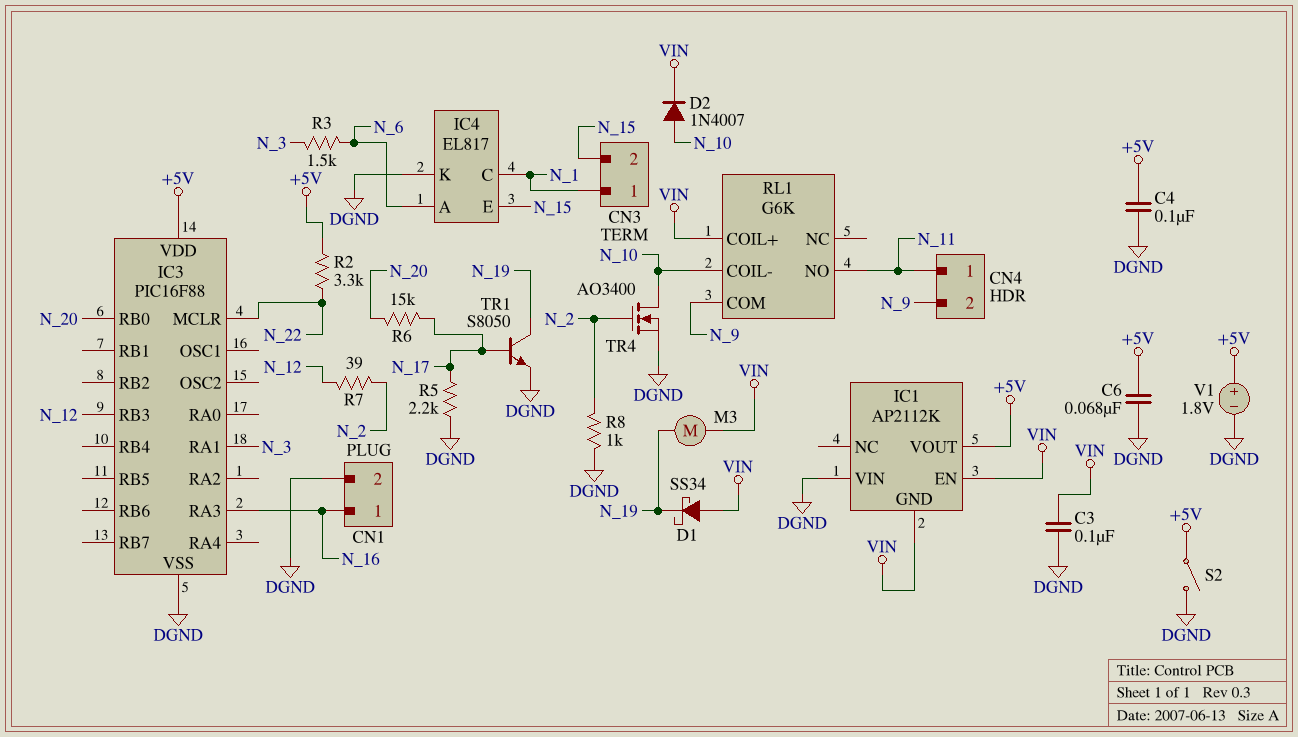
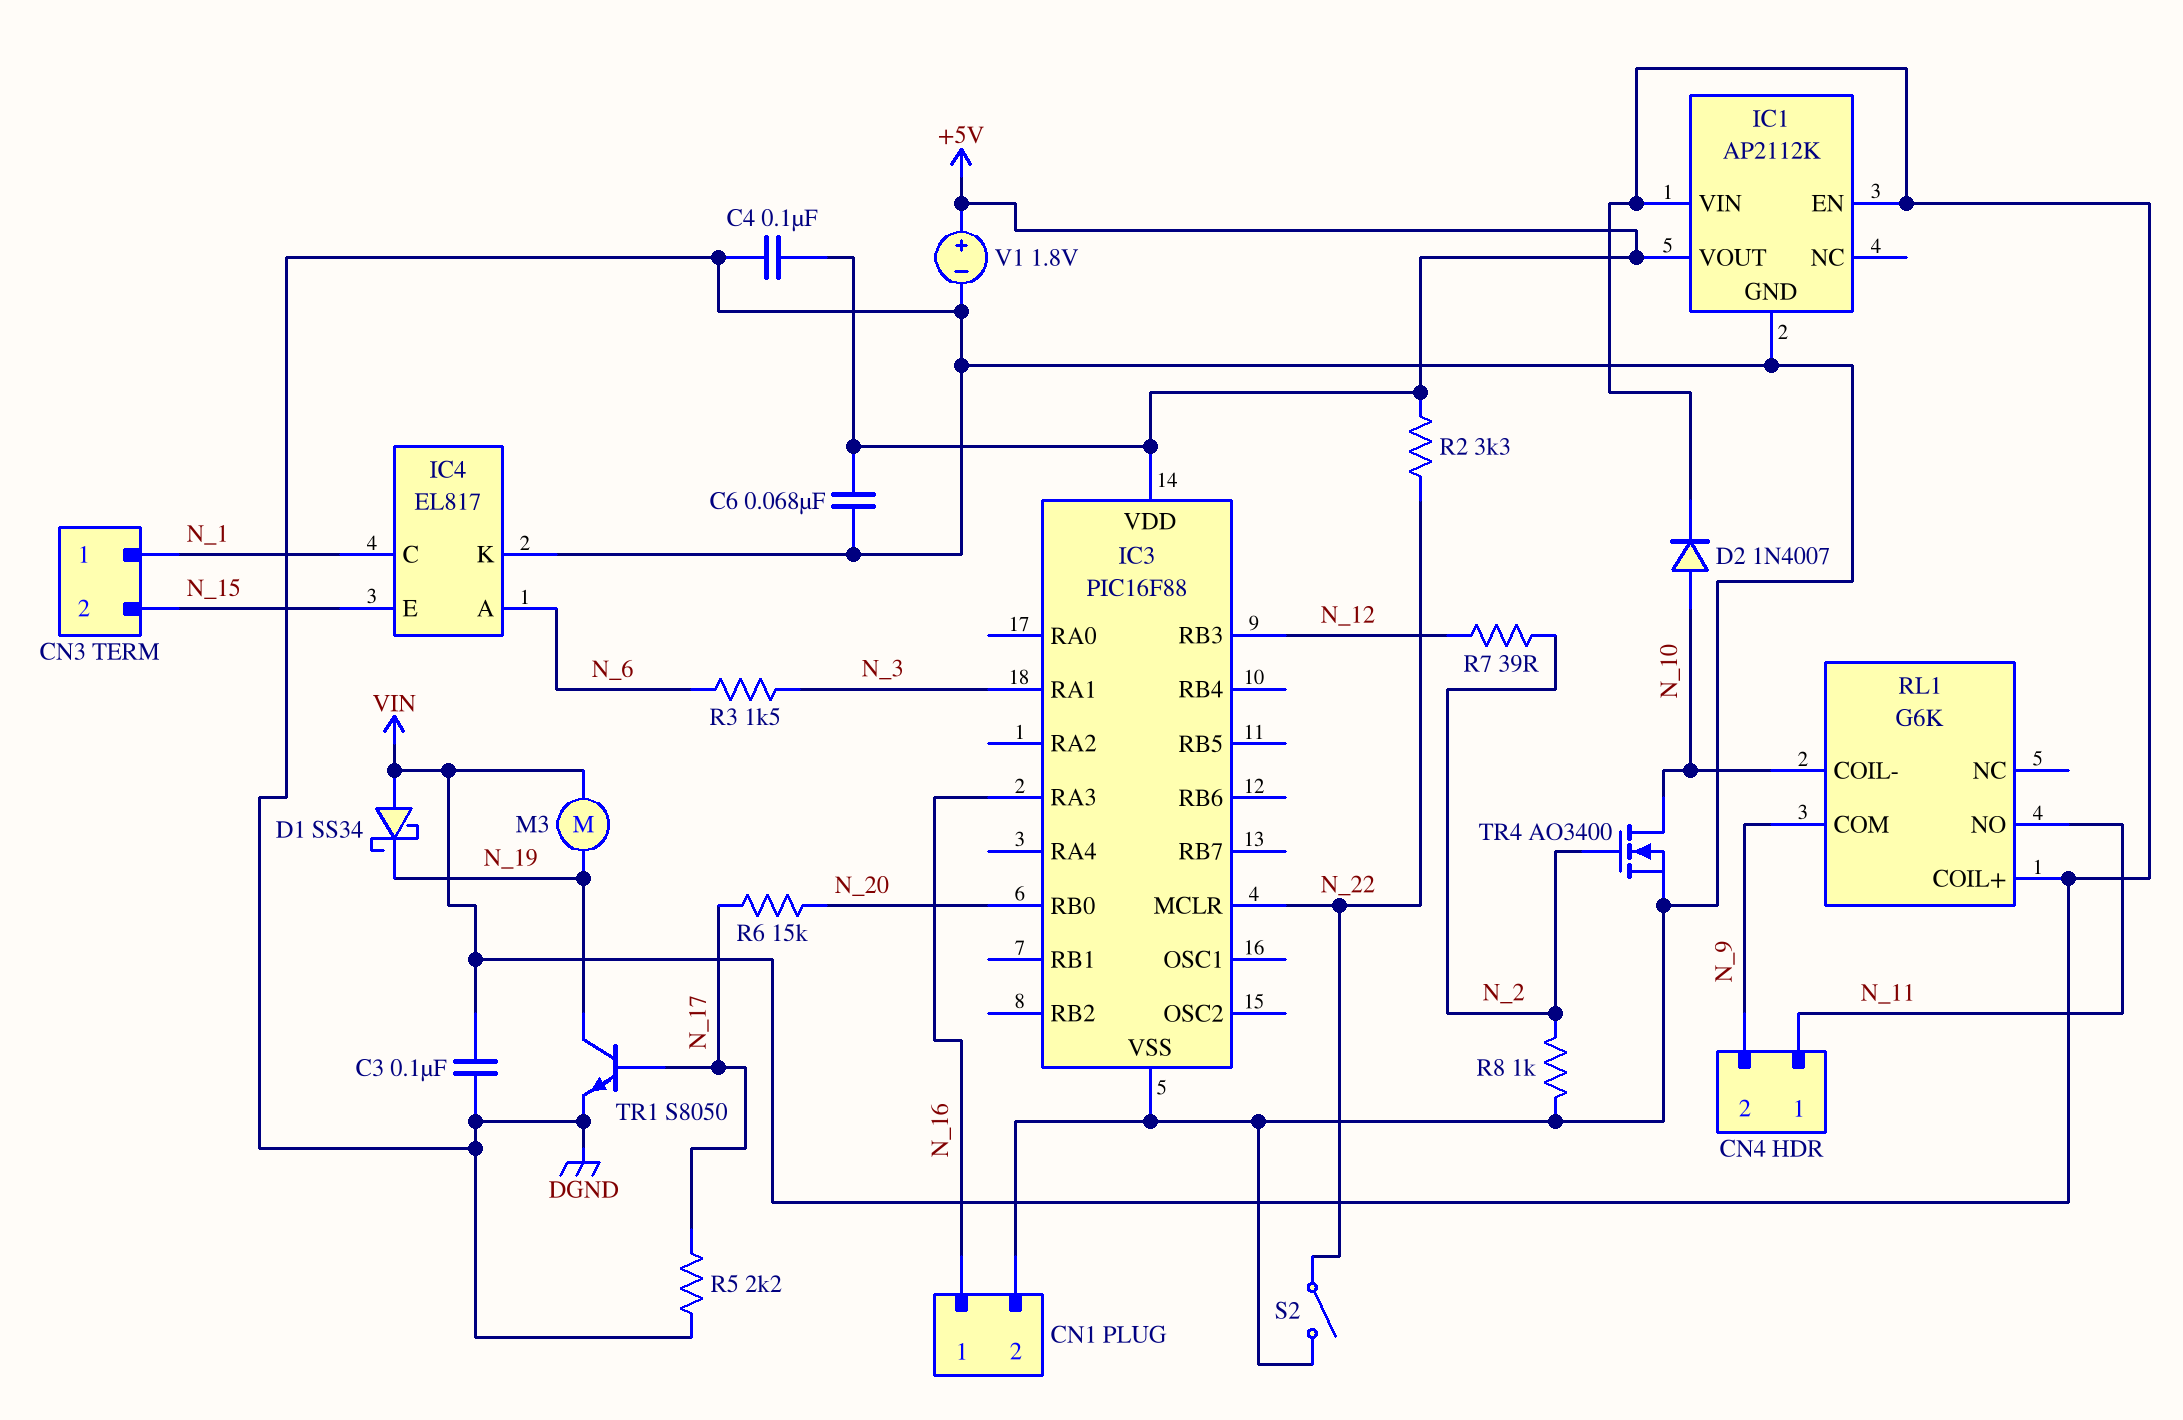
IC1 pin GND: VIN -> DGND
IC1 pin VIN: DGND -> VIN
S2: switch (+5V, DGND) -> switch (DGND, N_22)

